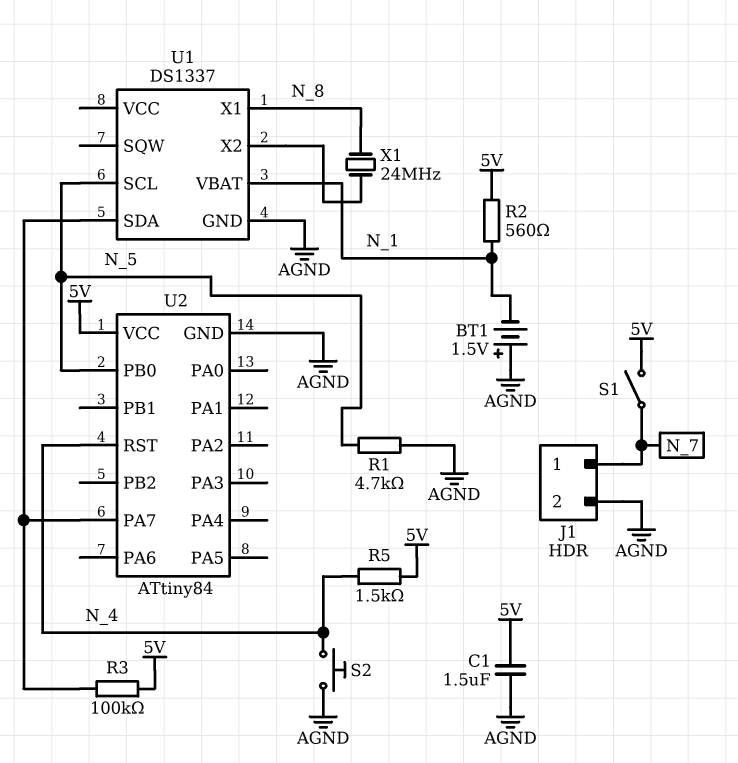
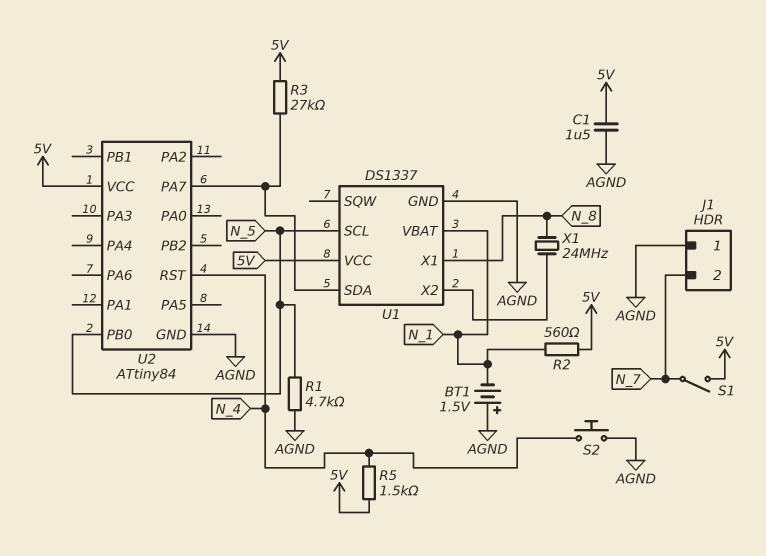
J1 pin 1: N_7 -> AGND
J1 pin 2: AGND -> N_7
R3: 100k (5V, U1/SDA) -> 27k (5V, U1/SDA)
U1 pin VCC: none -> 5V

